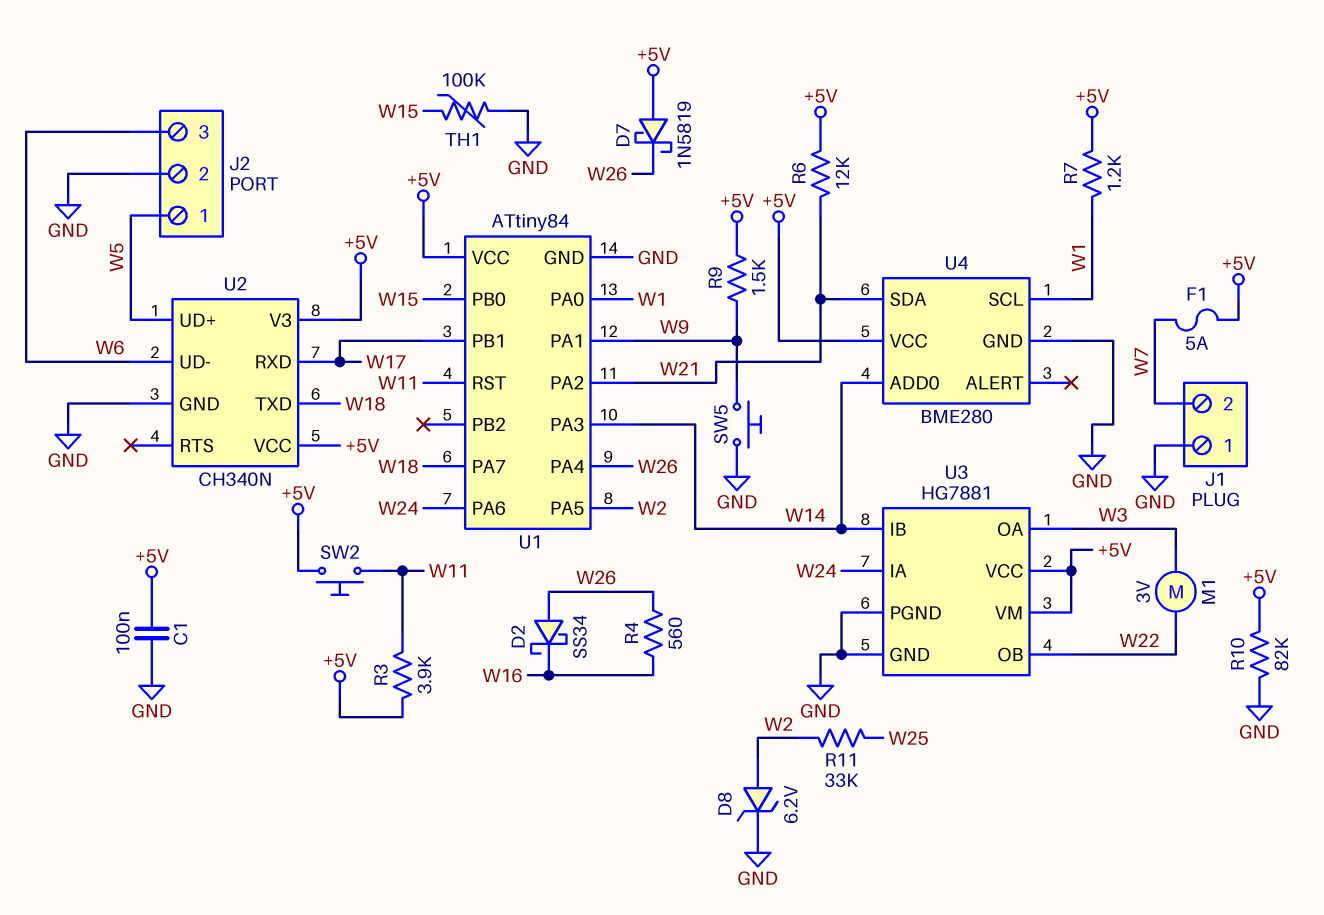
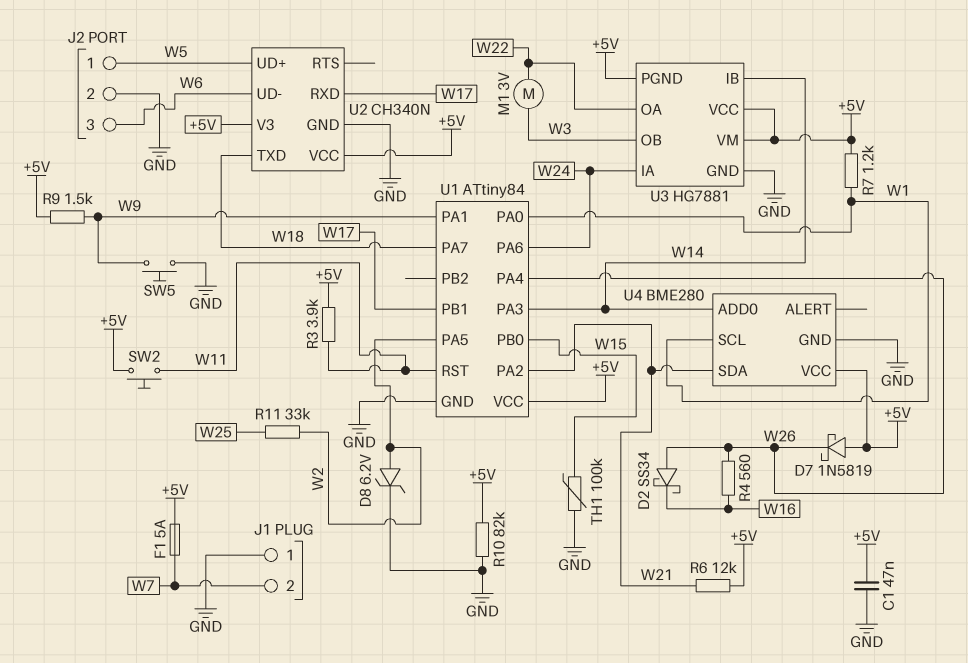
C1: 100nF (+5V, GND) -> 47nF (+5V, GND)
U3 pin OA: W3 -> W22
U3 pin OB: W22 -> W3
U3 pin PGND: GND -> +5V

